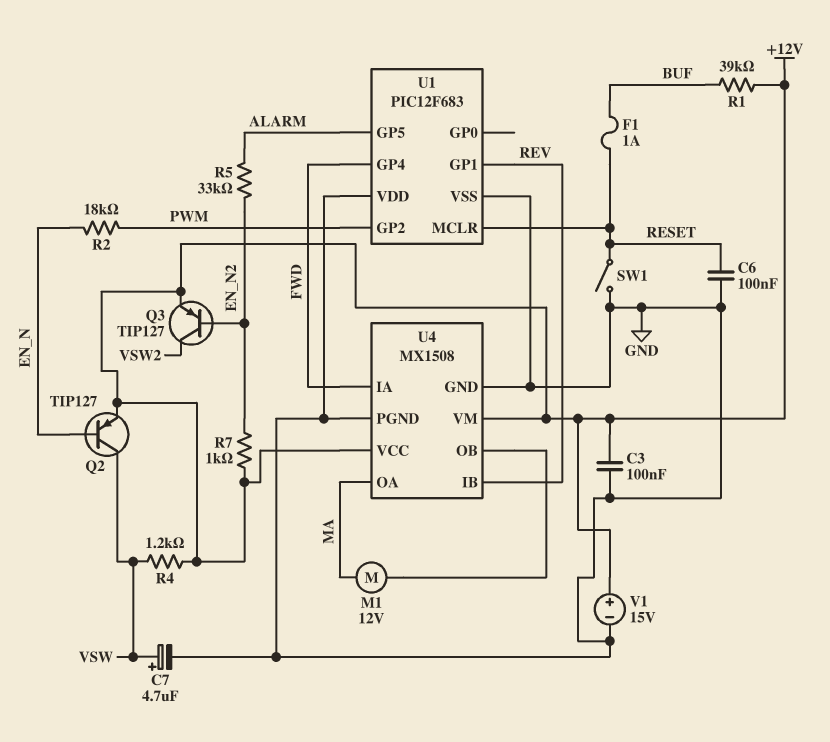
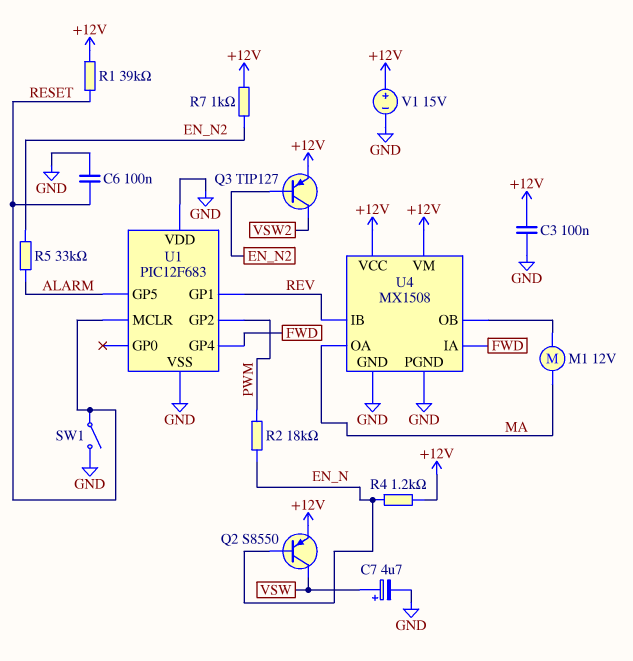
F1: 1A (BUF, RESET) -> none
Q2: PNP TIP127 (B EN_N, C VSW, E +12V) -> PNP S8550 (B EN_N, C VSW, E +12V)
R1: 39k (+12V, BUF) -> 39k (+12V, RESET)
R4: 1.2k (+12V, VSW) -> 1.2k (+12V, EN_N)

